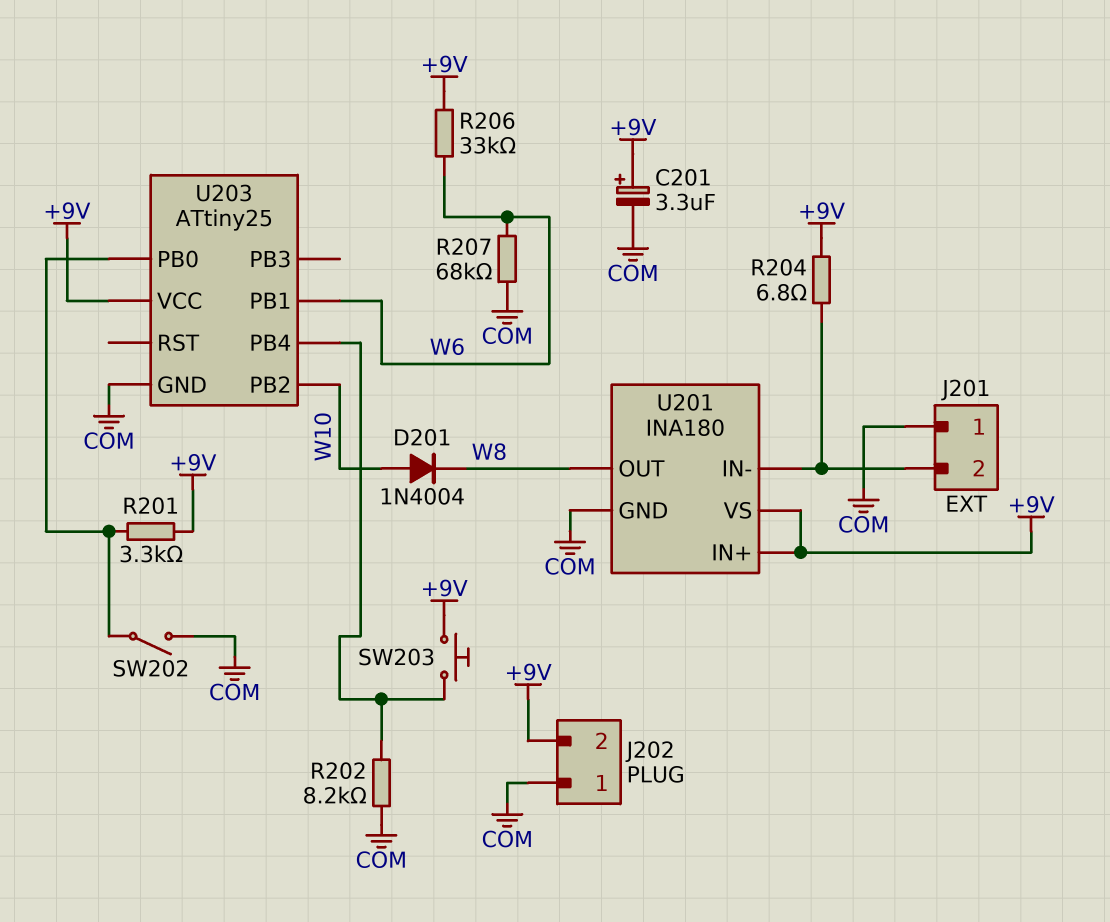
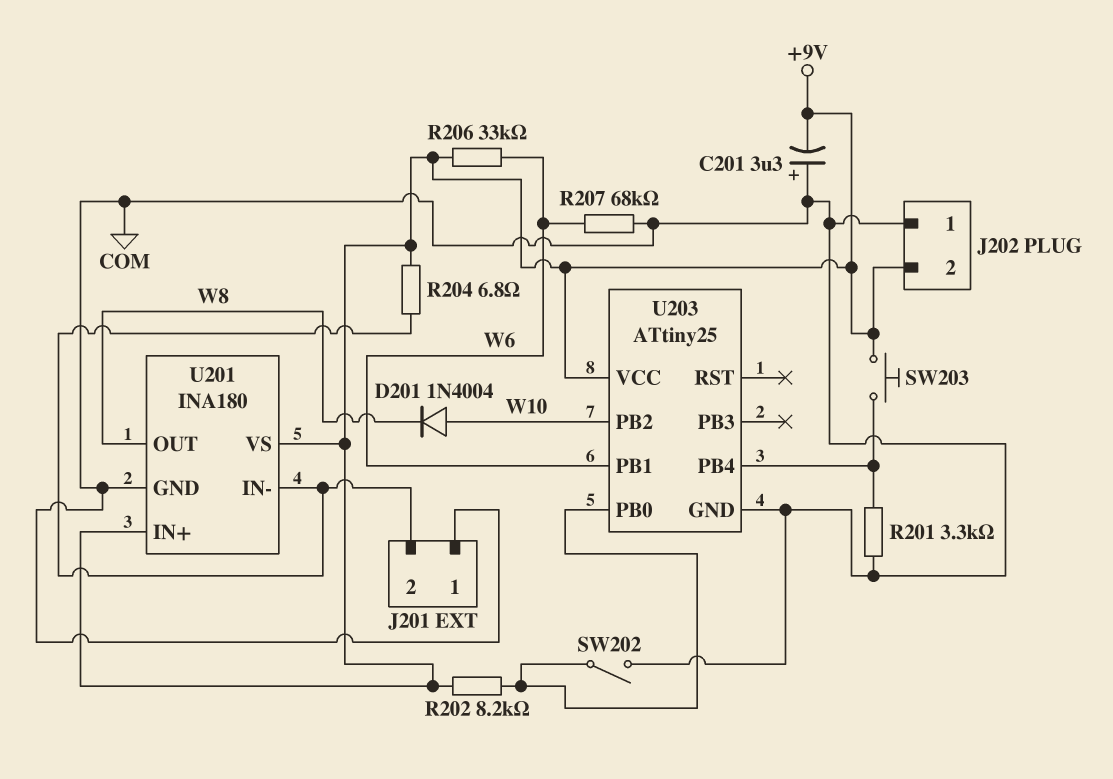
C201: 3.3uF (plus +9V, minus COM) -> 3.3uF (plus COM, minus +9V)
R201: 3.3k (+9V, U203/PB0) -> 3.3k (COM, U203/PB4)
R202: 8.2k (COM, U203/PB4) -> 8.2k (+9V, U203/PB0)

